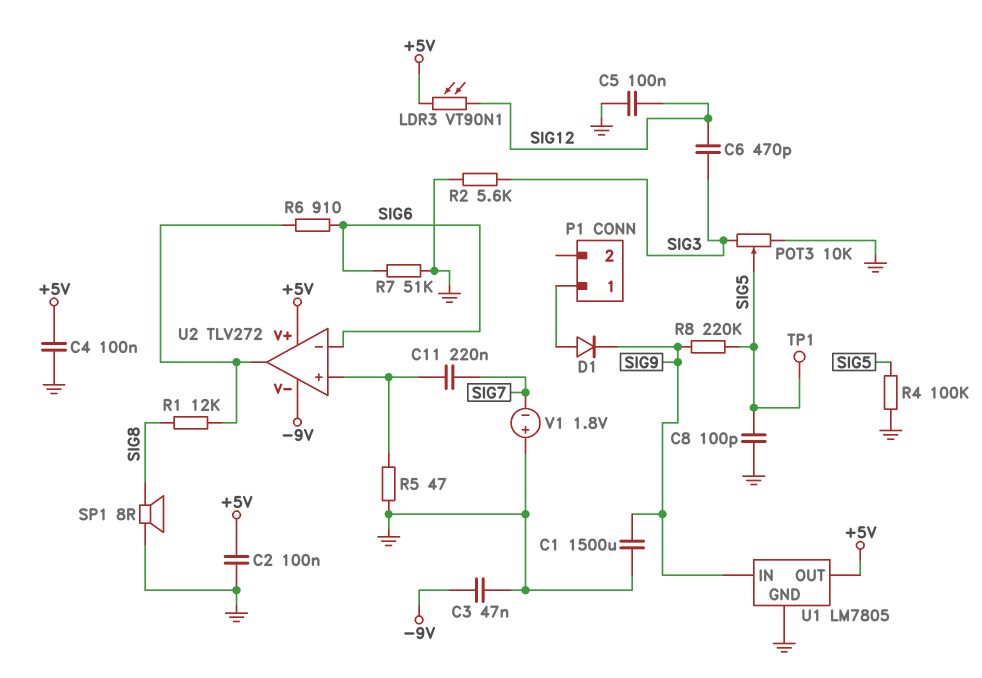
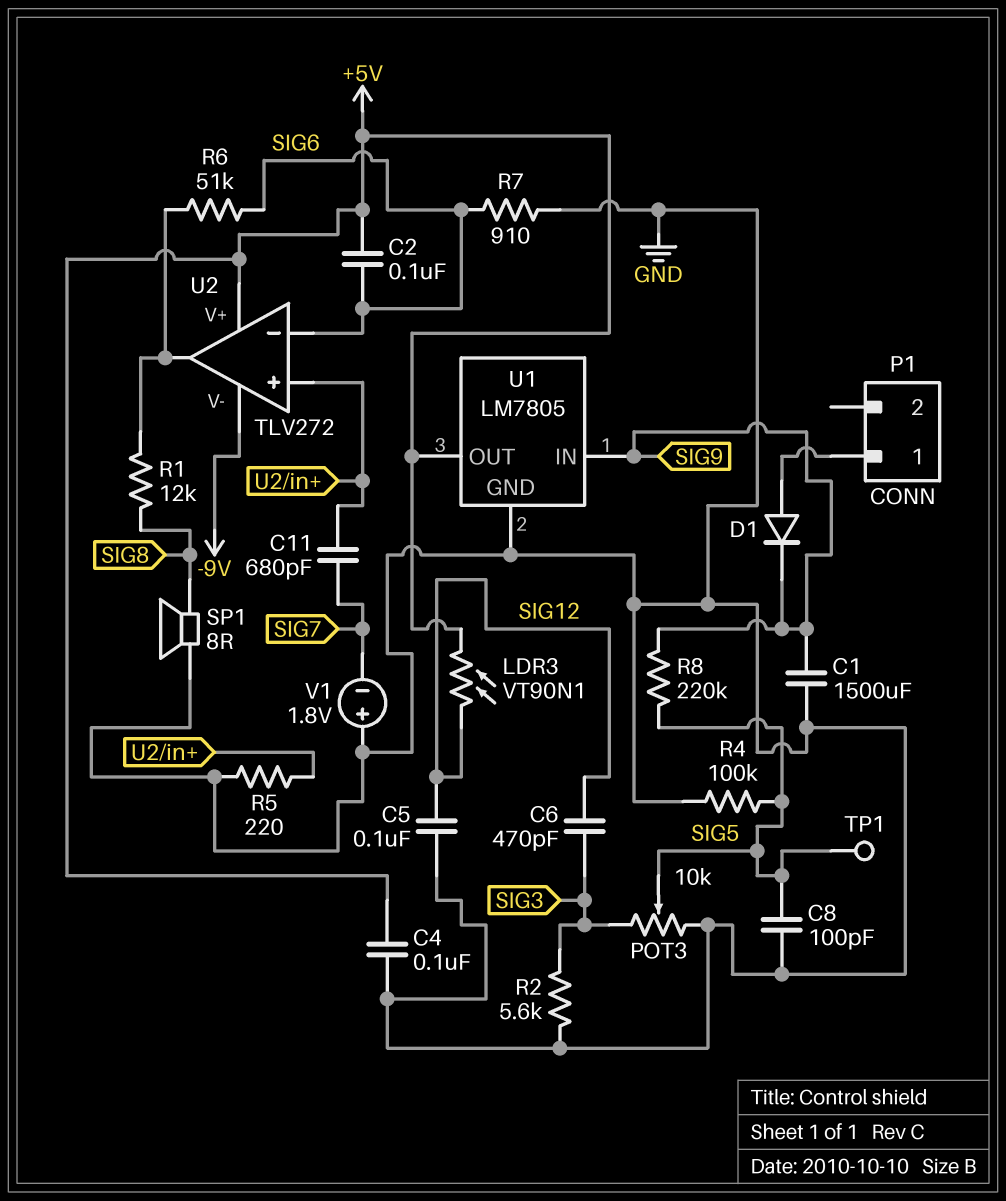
C2: 100nF (+5V, GND) -> 100nF (+5V, SIG6)
C3: 47nF (-9V, GND) -> none
C11: 220nF (SIG7, U2/in+) -> 680pF (SIG7, U2/in+)
R5: 47 (GND, U2/in+) -> 220 (GND, U2/in+)
R6: 910 (SIG6, U2/out) -> 51k (SIG6, U2/out)
R7: 51k (GND, SIG6) -> 910 (GND, SIG6)

